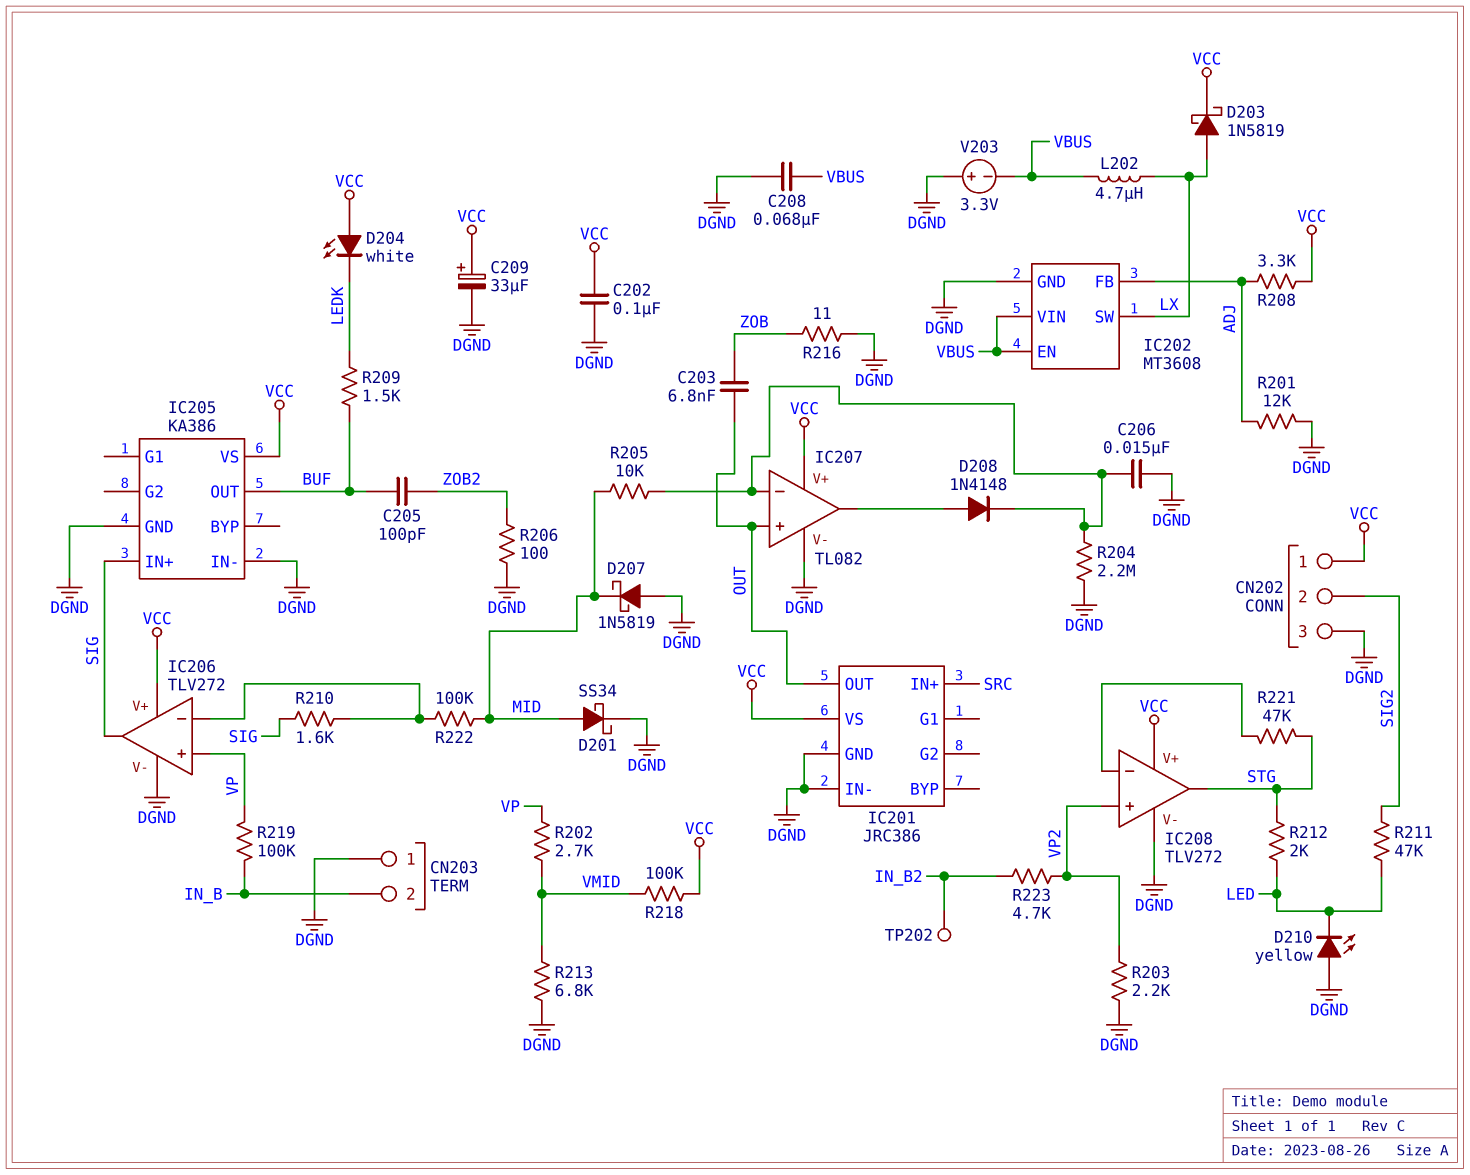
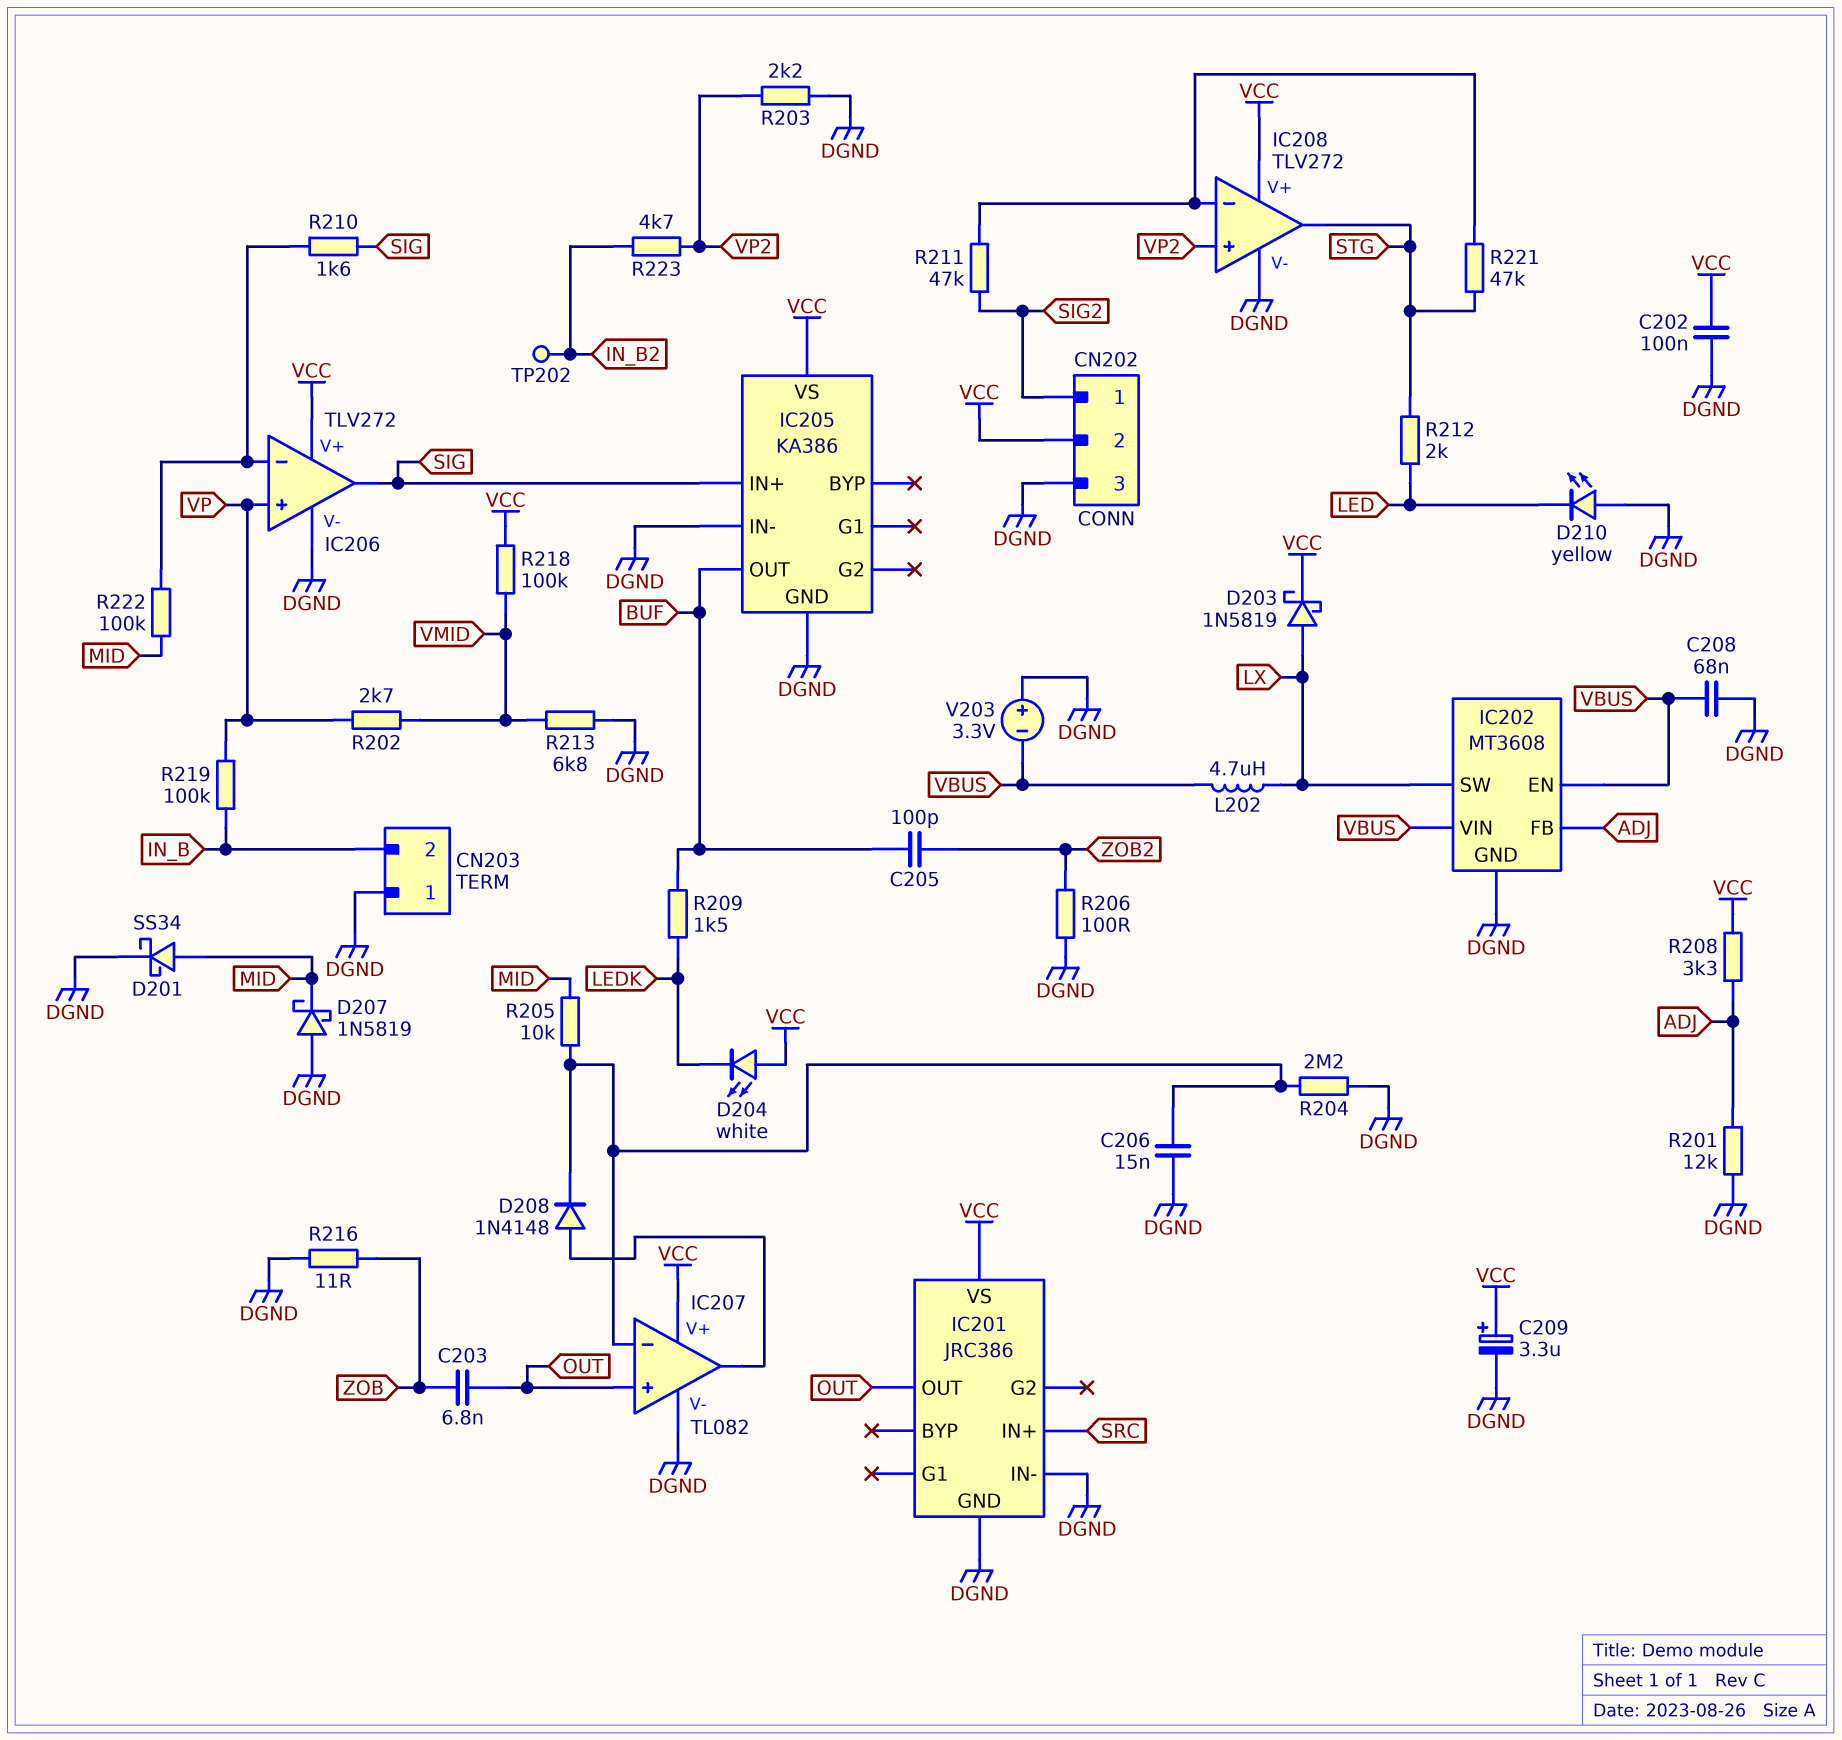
C209: 33uF (plus VCC, minus DGND) -> 3.3uF (plus VCC, minus DGND)
CN202 pin 1: VCC -> SIG2
CN202 pin 2: SIG2 -> VCC
R211: 47k (LED, SIG2) -> 47k (IC208/in-, SIG2)

